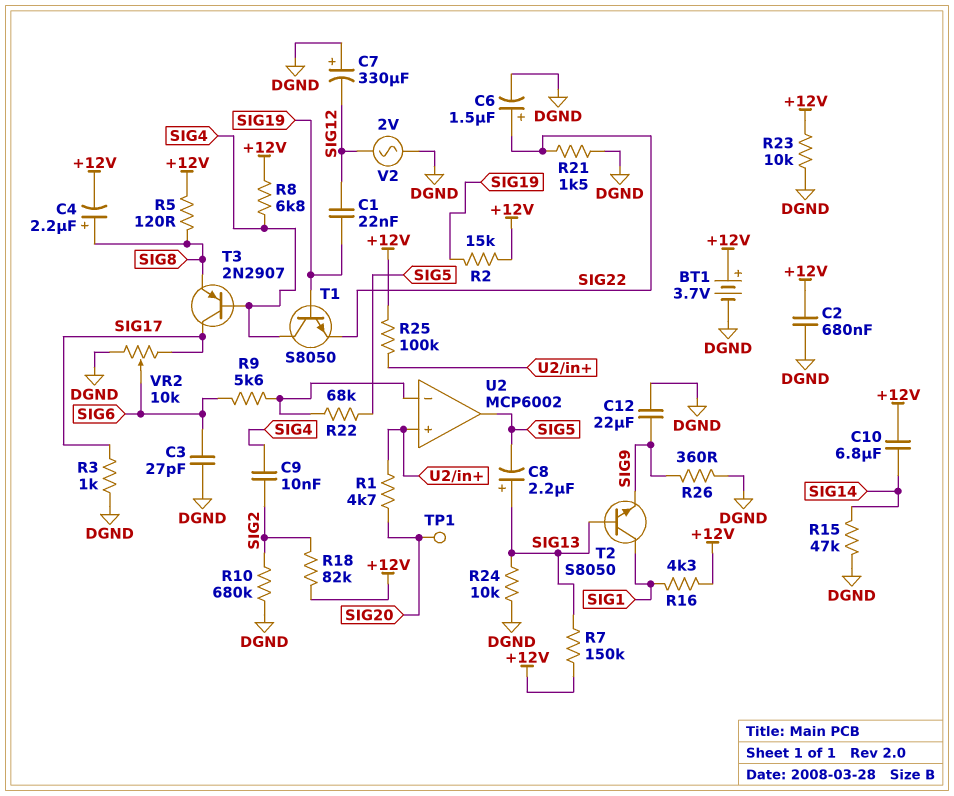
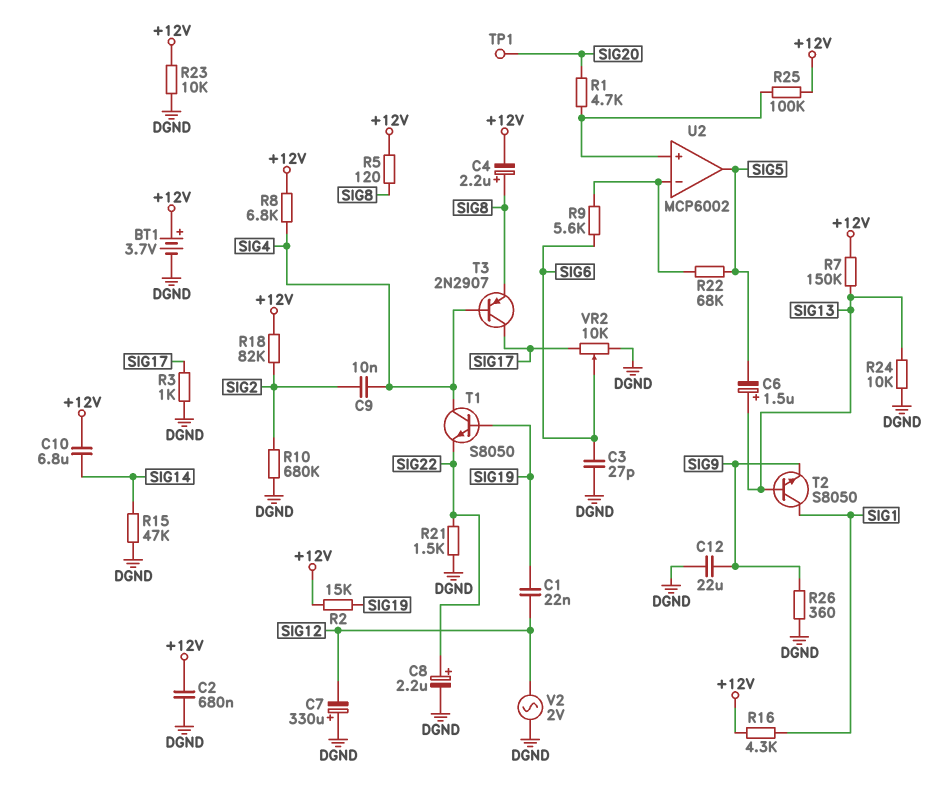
C6: 1.5uF (plus SIG22, minus DGND) -> 1.5uF (plus SIG13, minus SIG5)
C8: 2.2uF (plus SIG13, minus SIG5) -> 2.2uF (plus SIG22, minus DGND)

